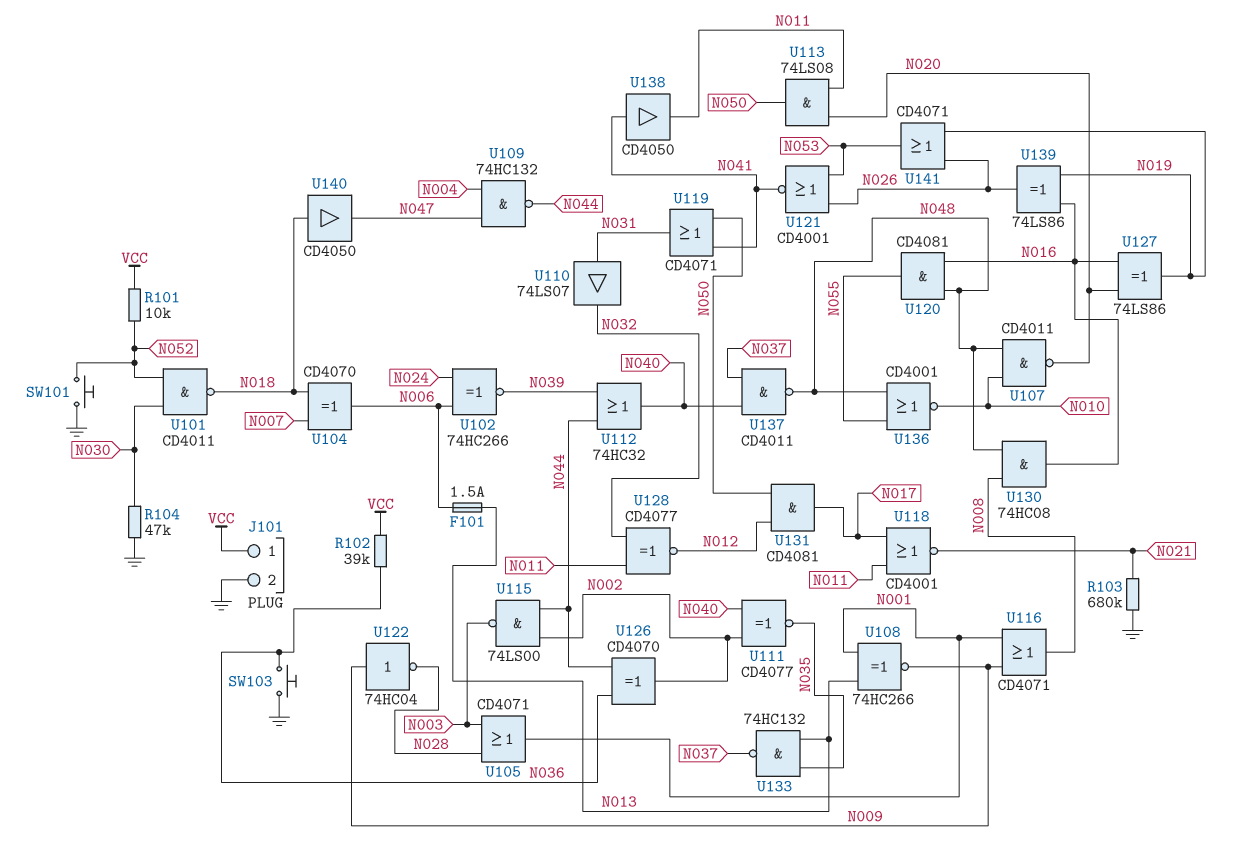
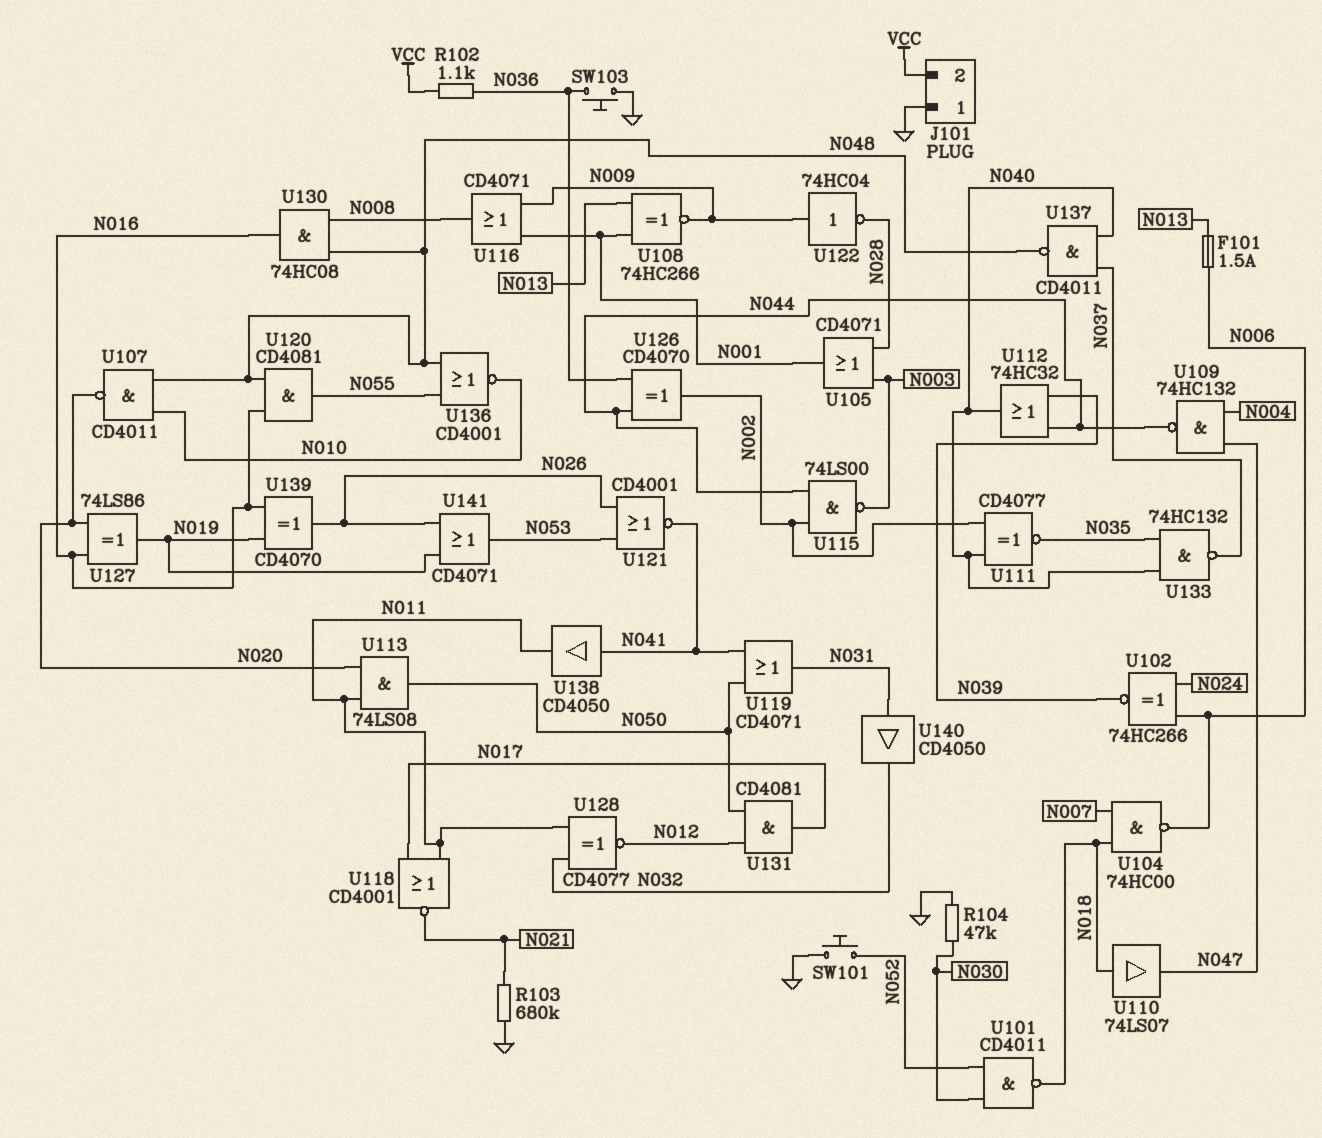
J101 pin 1: VCC -> GND
J101 pin 2: GND -> VCC
R101: 10k (N052, VCC) -> none
R102: 39k (N036, VCC) -> 1.1k (N036, VCC)
U104: XOR CD4070 (in N007, in N018, out N006) -> NAND 74HC00 (in N007, in N018, out N006)
U110: buffer 74LS07 (in N031, out N032) -> buffer 74LS07 (in N018, out N047)
U133: NAND 74HC132 (in N013, in N035, out N037) -> NAND 74HC132 (in N035, in N040, out N037)
U139: XOR 74LS86 (in N016, in N019, out N026) -> XOR CD4070 (in N016, in N019, out N026)
U140: buffer CD4050 (in N018, out N047) -> buffer CD4050 (in N031, out N032)

